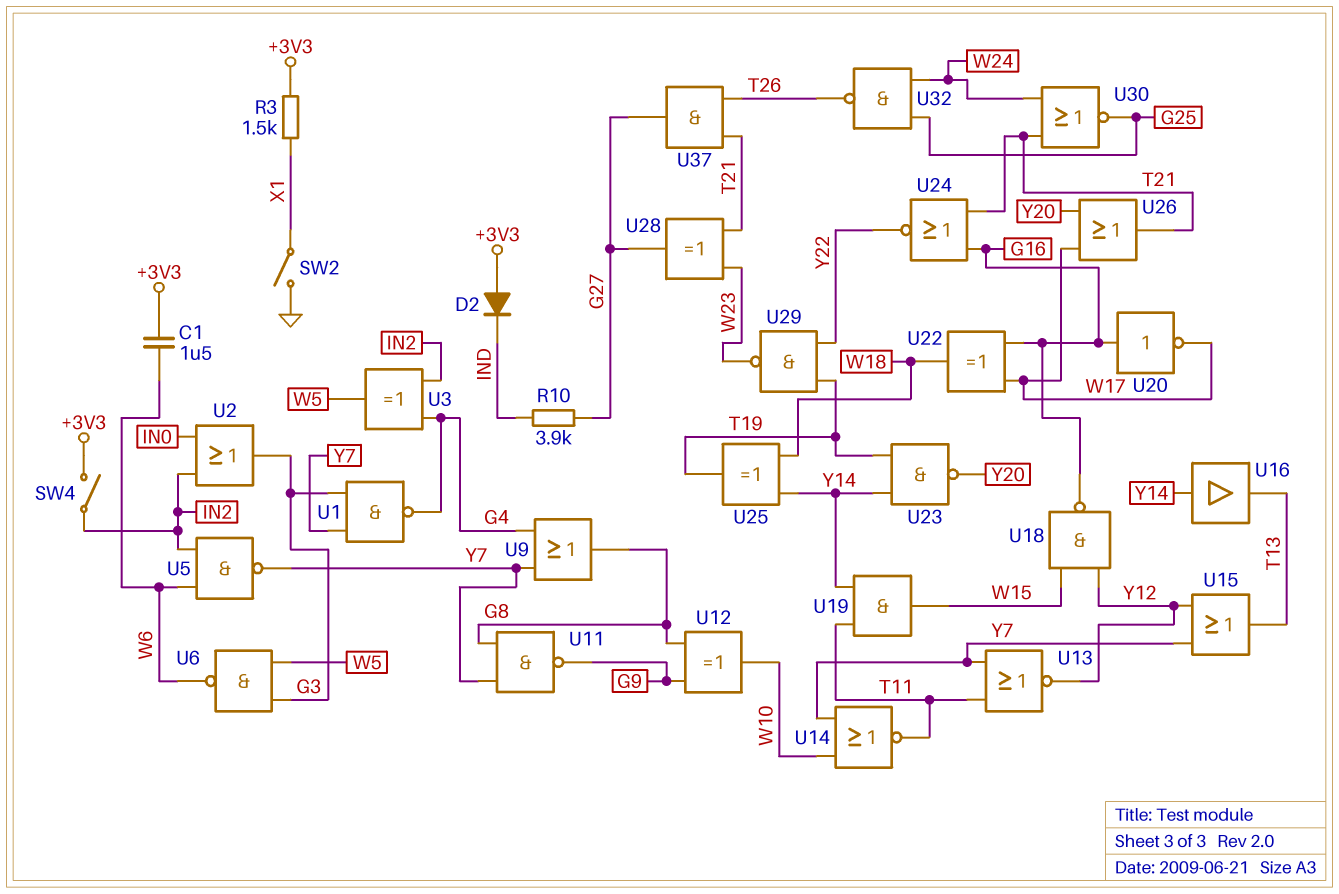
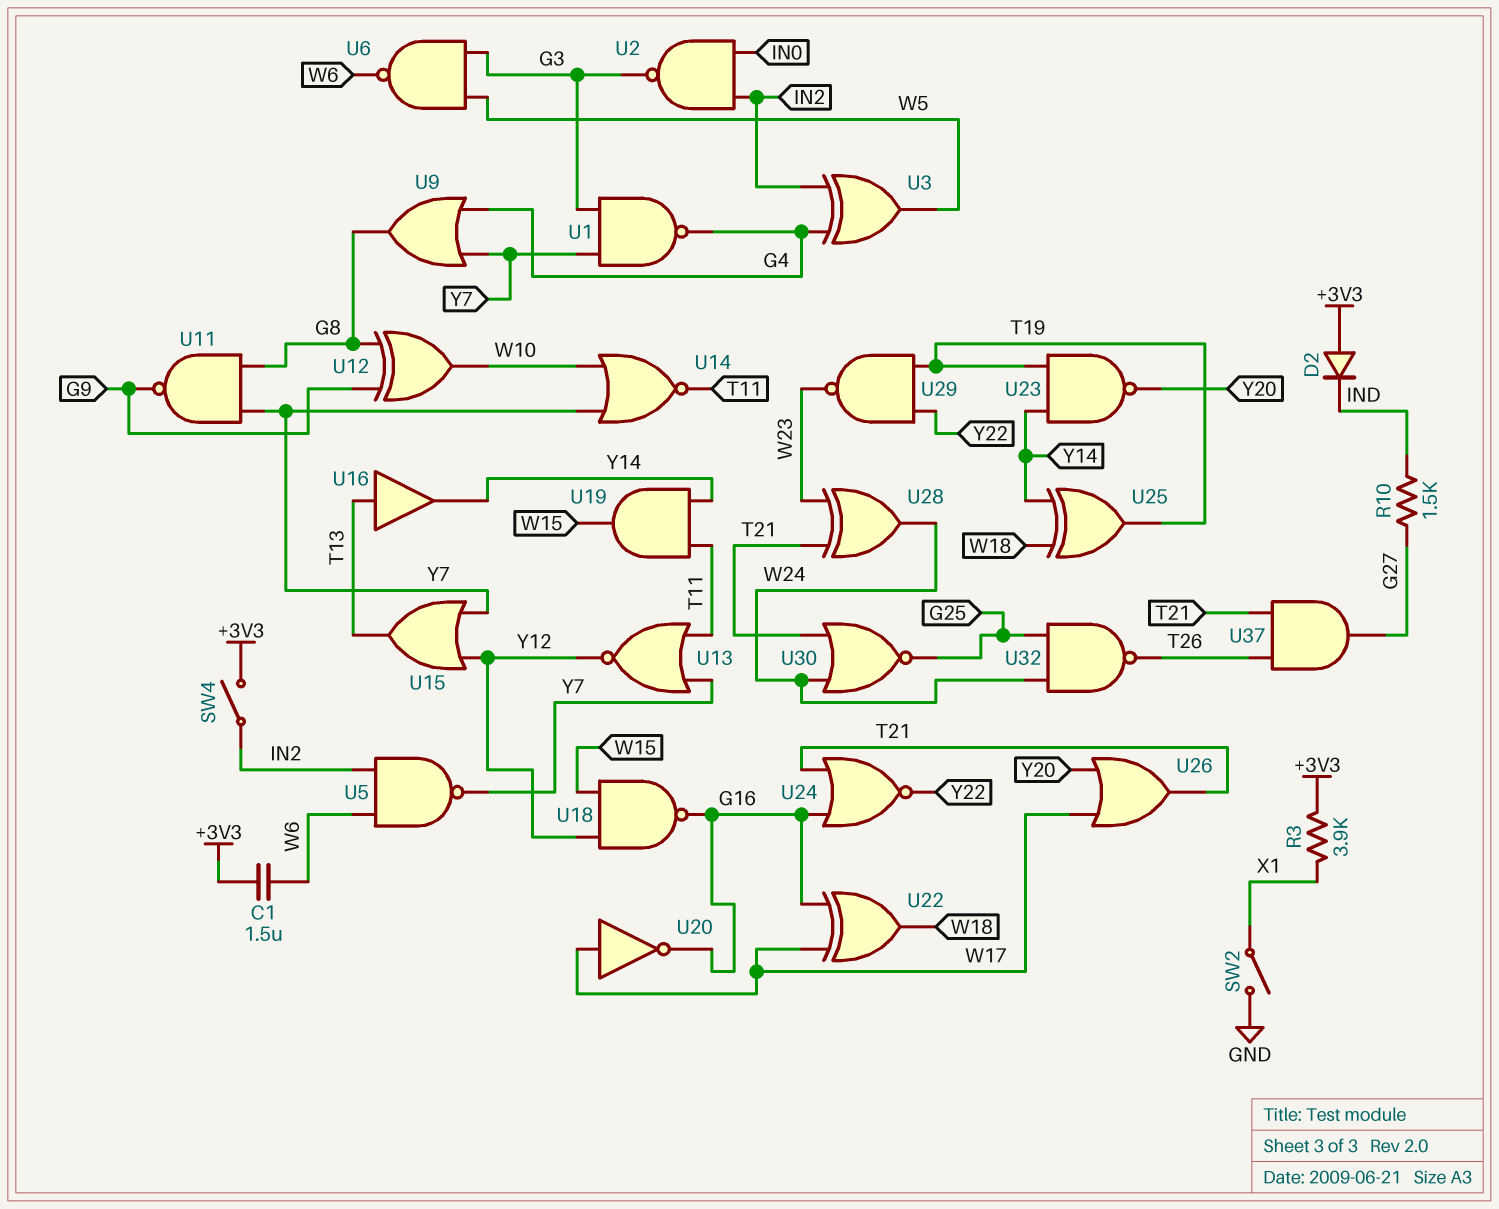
R3: 1.5k (+3V3, X1) -> 3.9k (+3V3, X1)
R10: 3.9k (G27, IND) -> 1.5k (G27, IND)
U2: OR (in IN0, in IN2, out G3) -> NAND (in IN0, in IN2, out G3)
U16: buffer (in Y14, out T13) -> buffer (in T13, out Y14)
U20: NOT (in G16, out W17) -> NOT (in W17, out G16)
U28: XOR (in T21, in W23, out G27) -> XOR (in T21, in W23, out W24)

